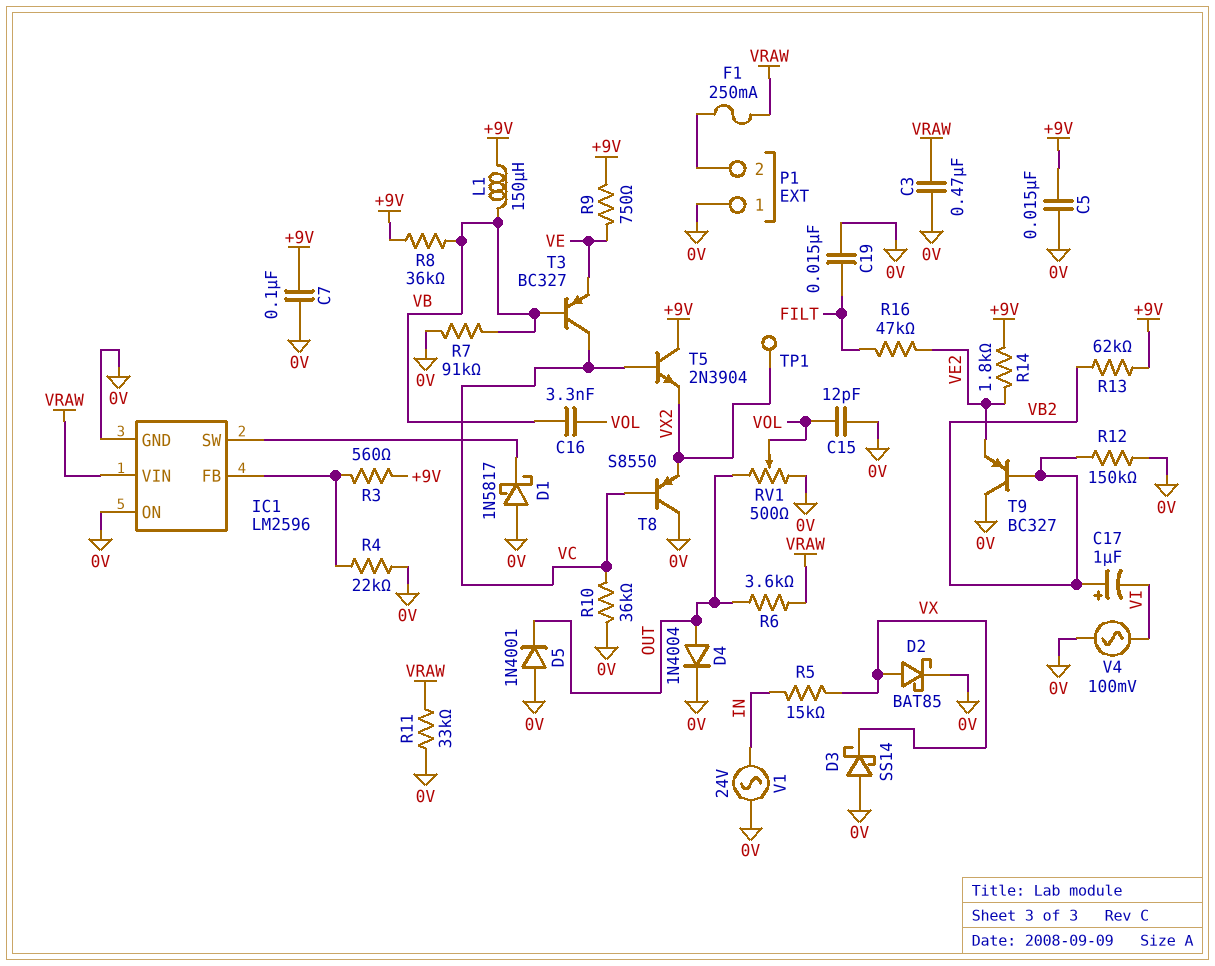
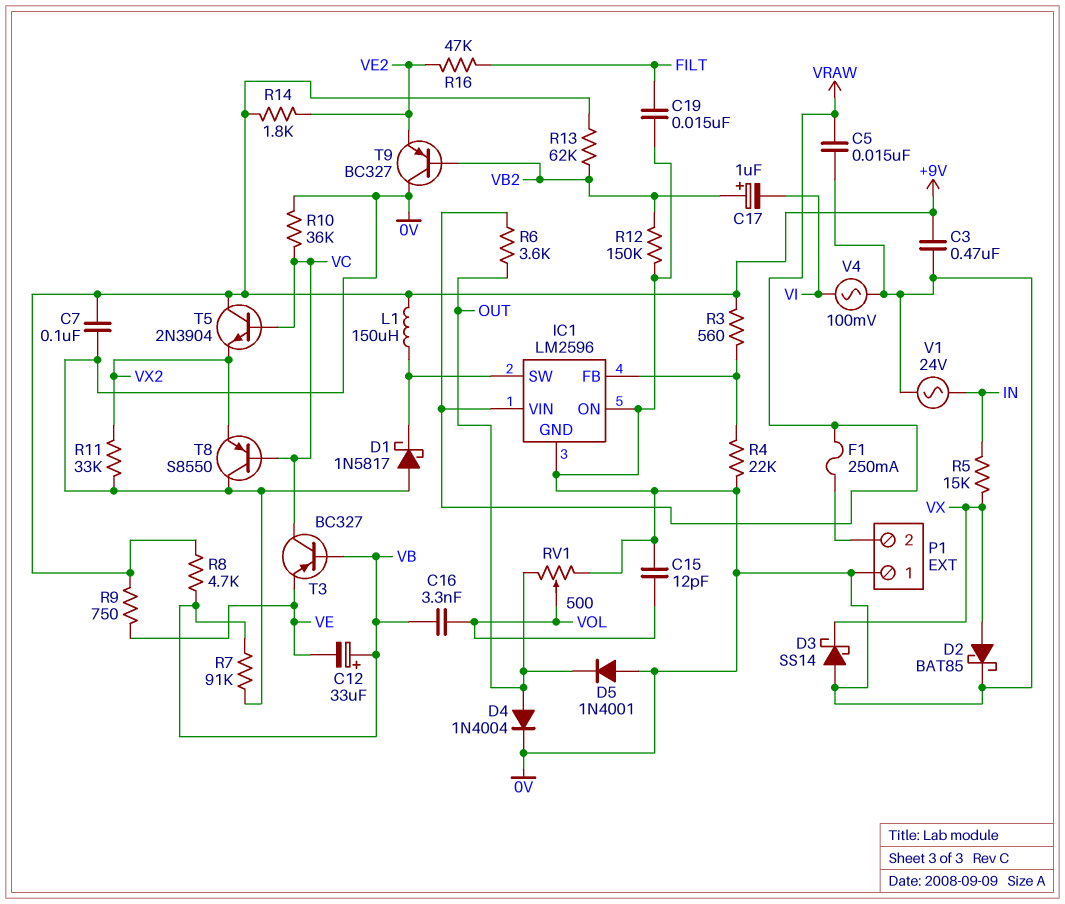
C3: 470nF (0V, VRAW) -> 470nF (+9V, 0V)
C5: 15nF (+9V, 0V) -> 15nF (0V, VRAW)
C12: none -> 33uF (plus VB, minus VE)
L1: 150uH (+9V, VB) -> 150uH (+9V, IC1/SW)
R8: 36k (+9V, VB) -> 4.7k (+9V, VB)
R11: 33k (0V, VRAW) -> 33k (0V, VX2)
TP1: test point (VX2) -> none

